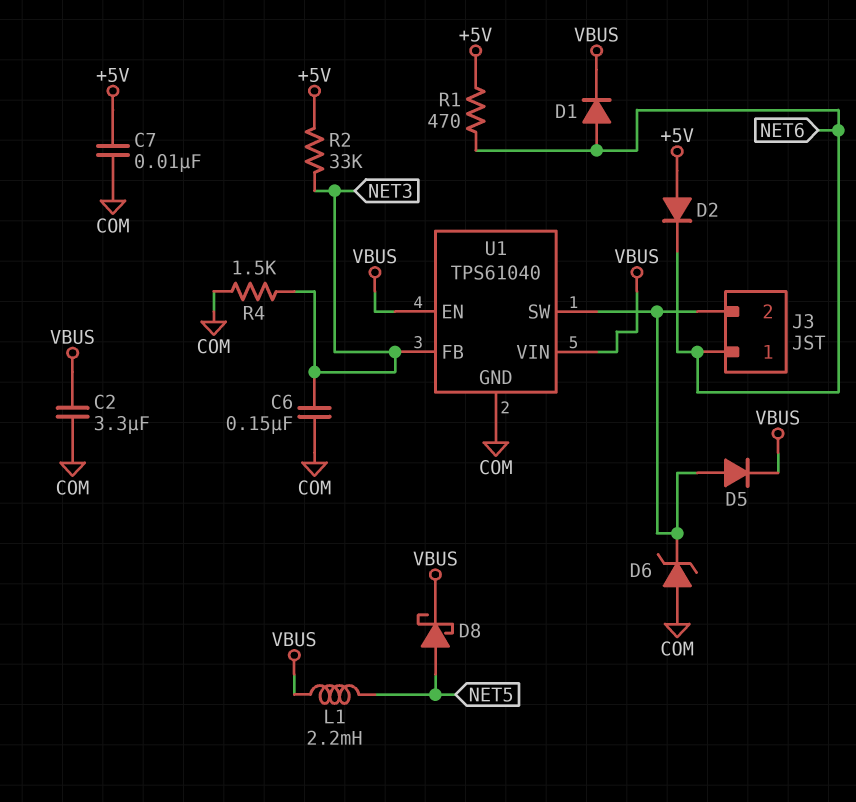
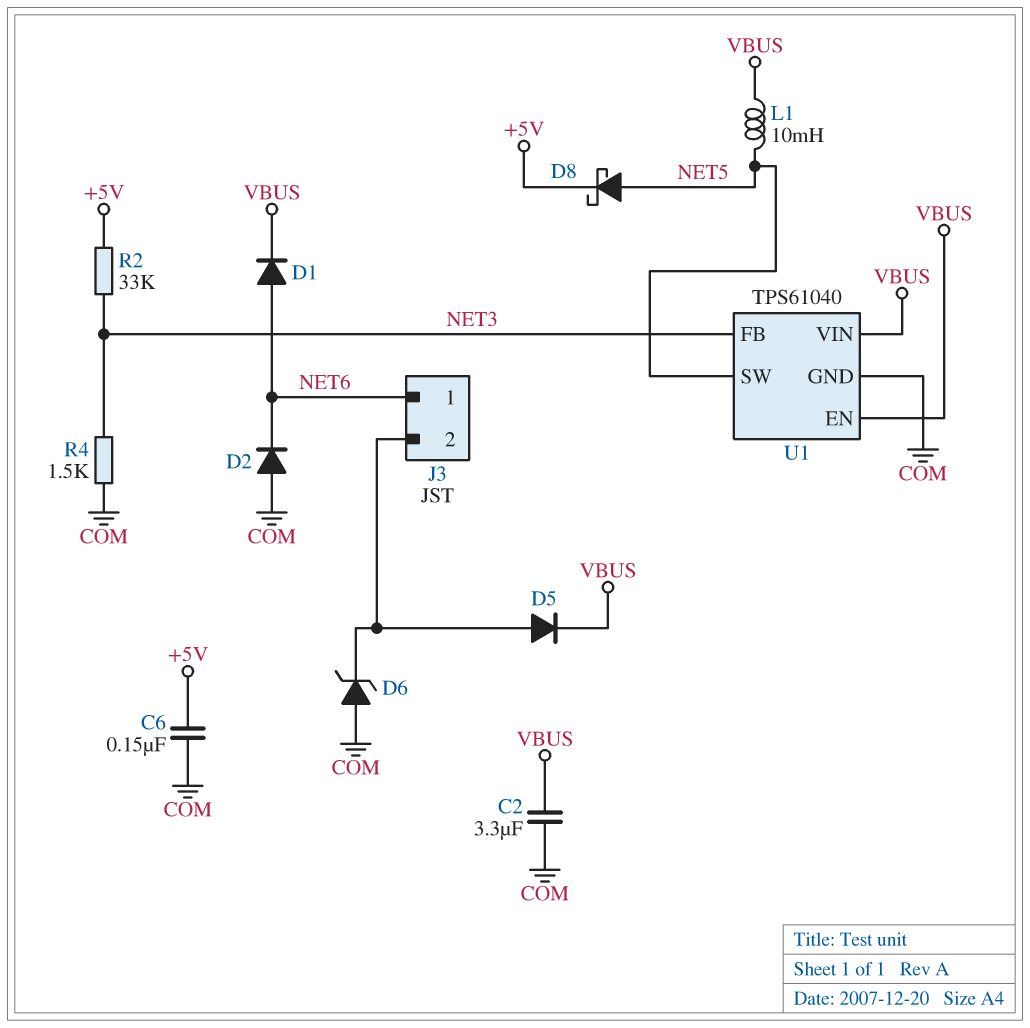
C6: 150nF (COM, NET3) -> 150nF (+5V, COM)
C7: 10nF (+5V, COM) -> none
D2: diode (A +5V, K NET6) -> diode (A COM, K NET6)
D8: schottky (A NET5, K VBUS) -> schottky (A NET5, K +5V)
L1: 2.2mH (NET5, VBUS) -> 10mH (NET5, VBUS)
R1: 470 (+5V, NET6) -> none
U1 pin SW: J3/2 -> NET5

